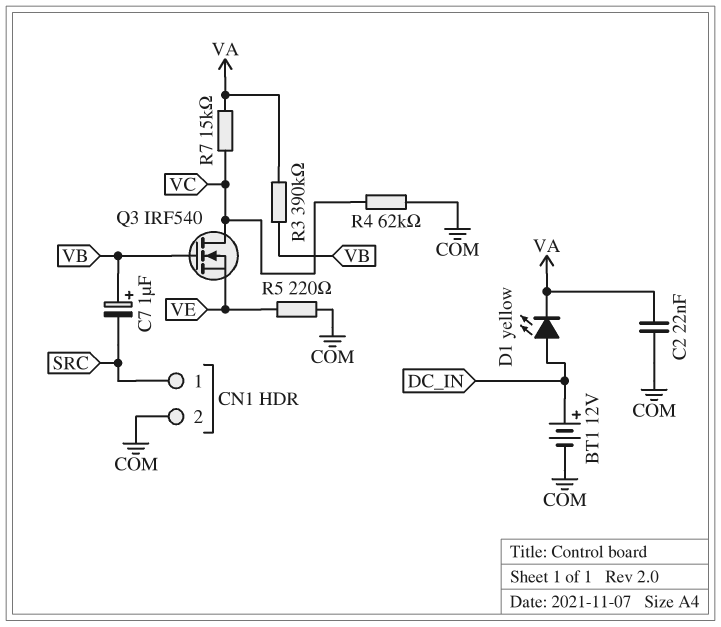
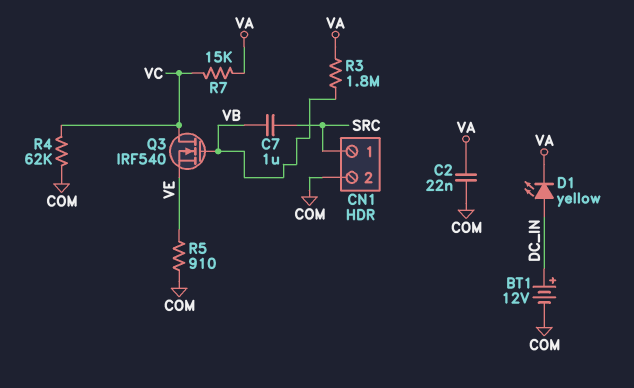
C7: 1uF (plus VB, minus SRC) -> 1uF (SRC, VB)
R3: 390k (VA, VB) -> 1.8M (VA, VB)
R5: 220 (COM, VE) -> 910 (COM, VE)

